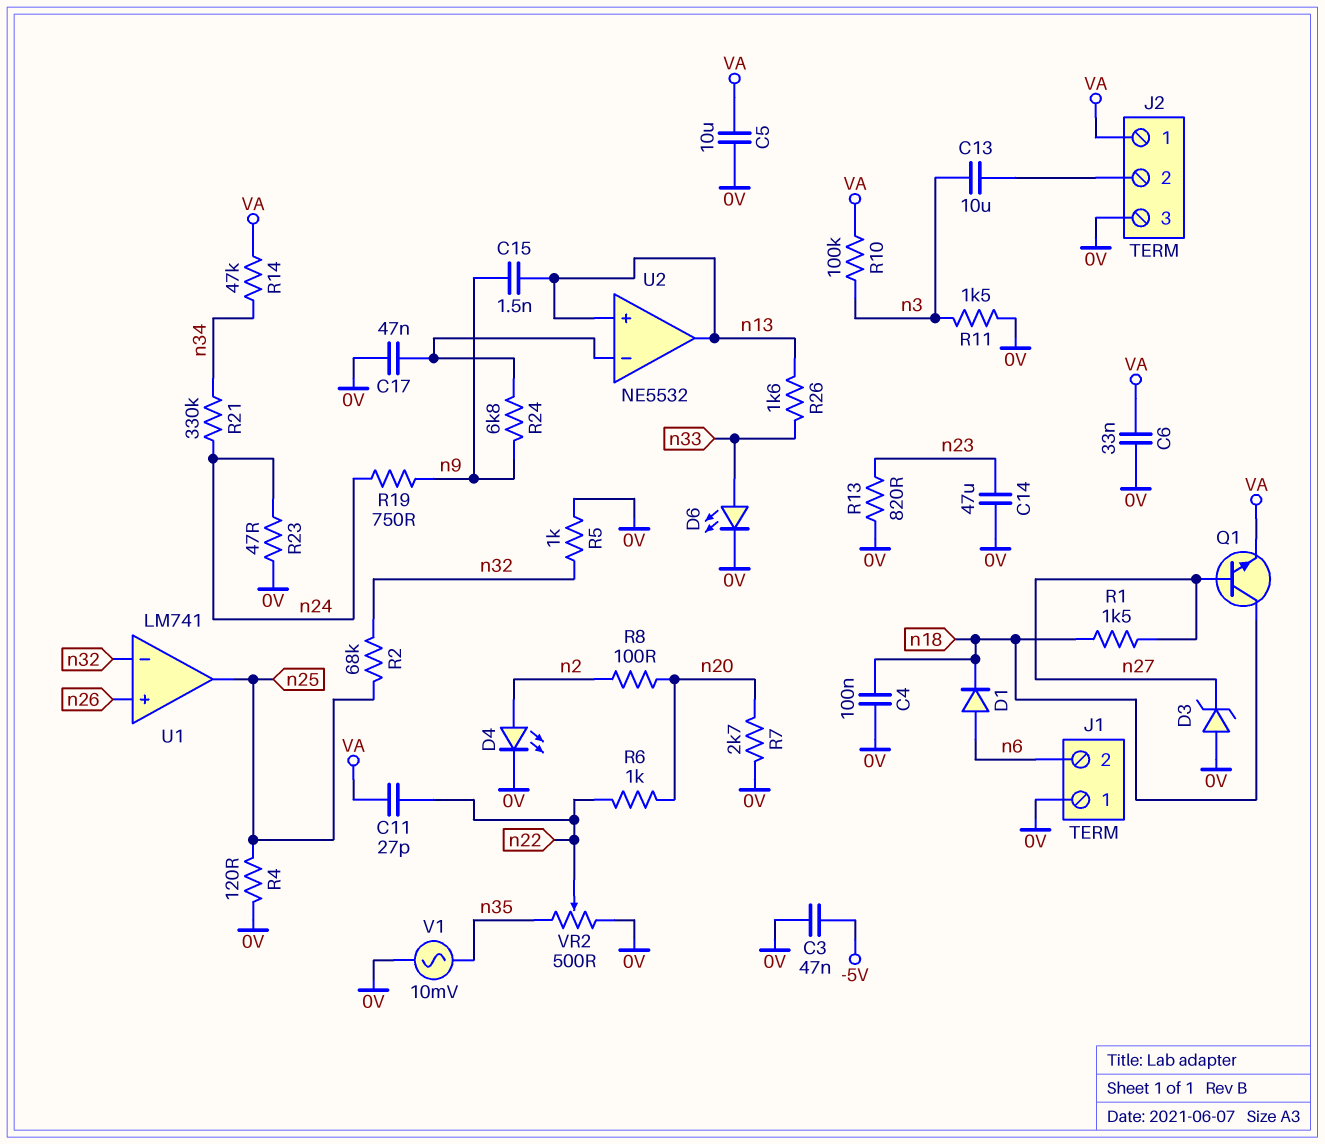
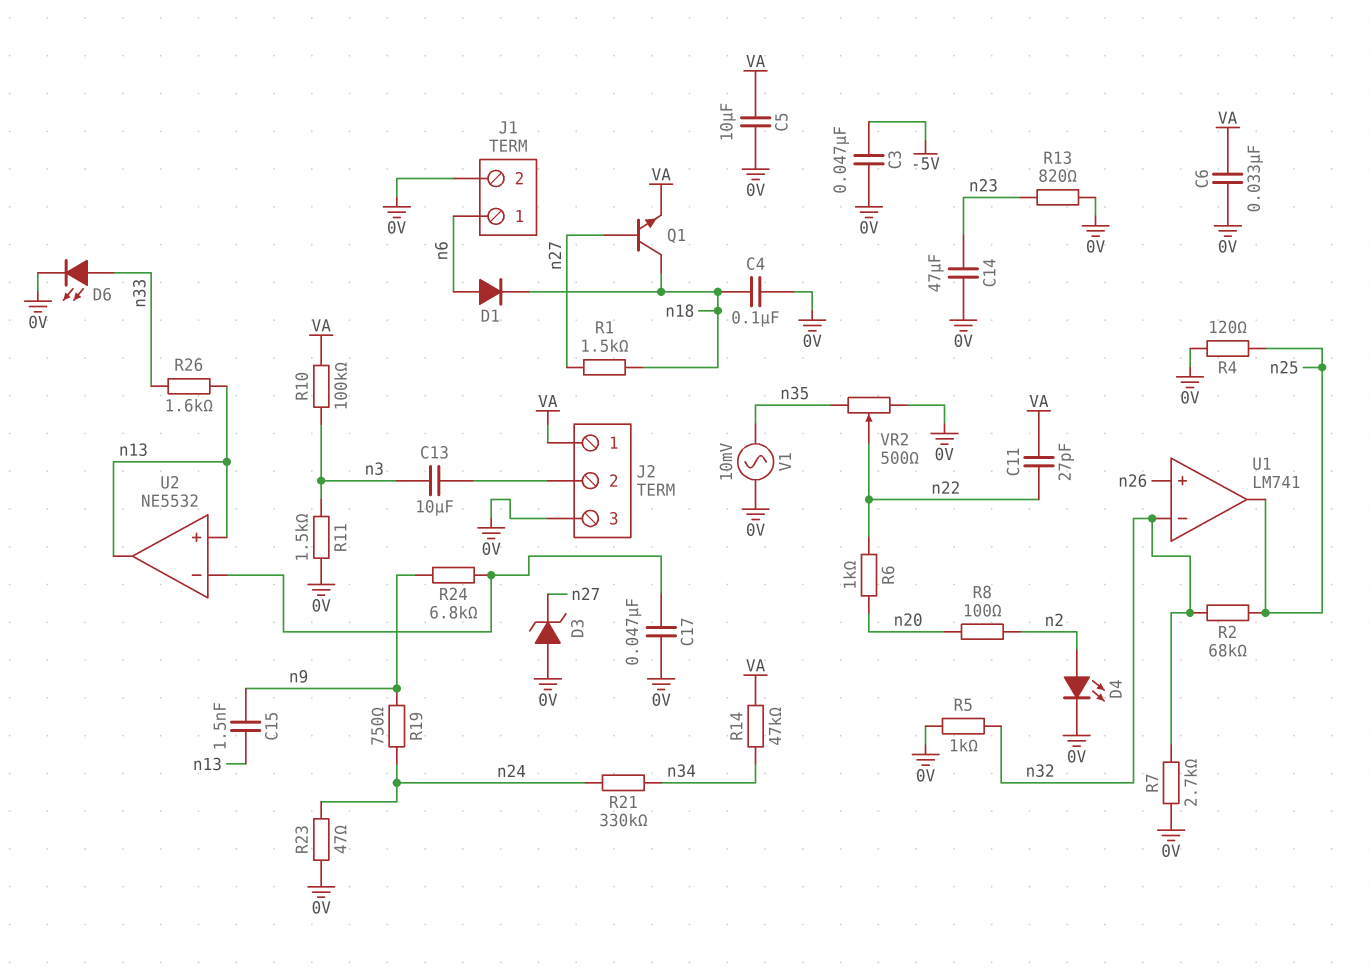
J1 pin 1: 0V -> n6
J1 pin 2: n6 -> 0V
R7: 2.7k (0V, n20) -> 2.7k (0V, n32)

